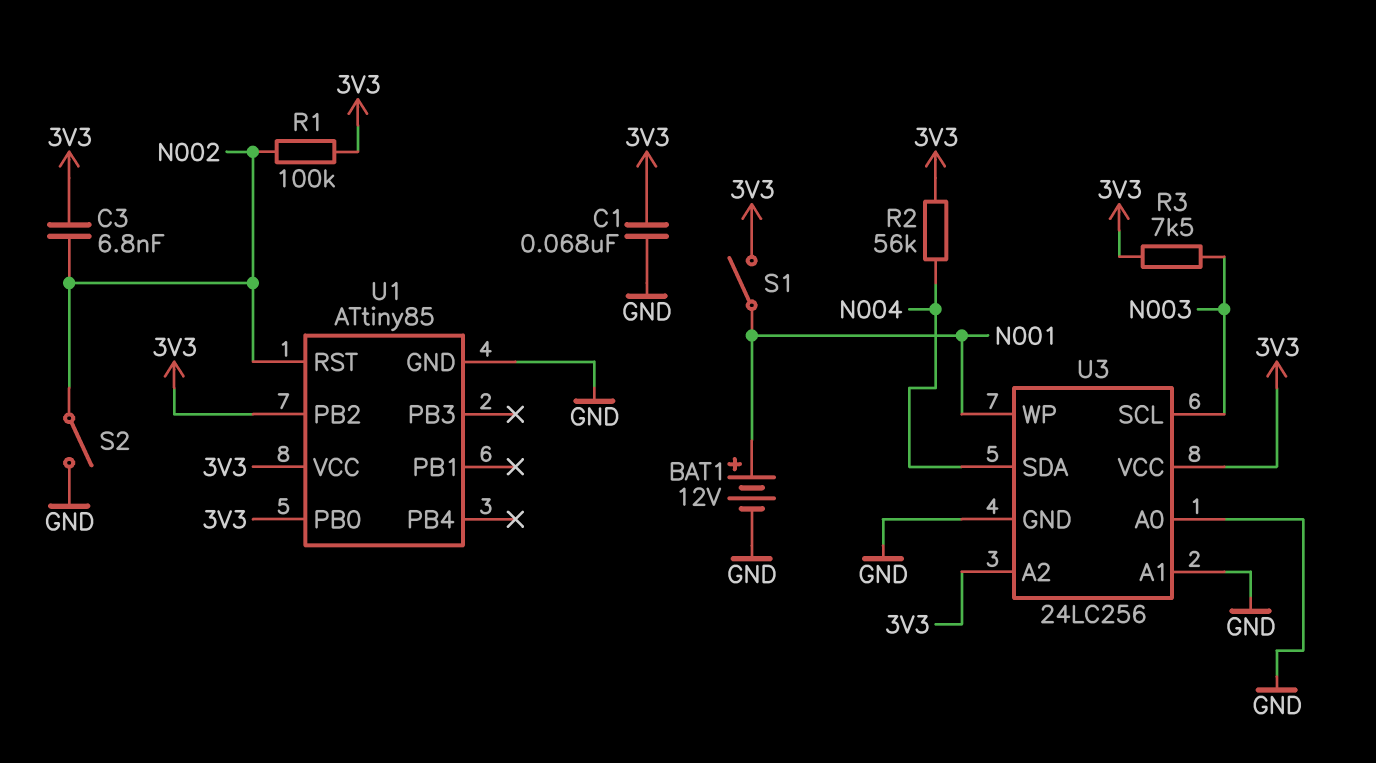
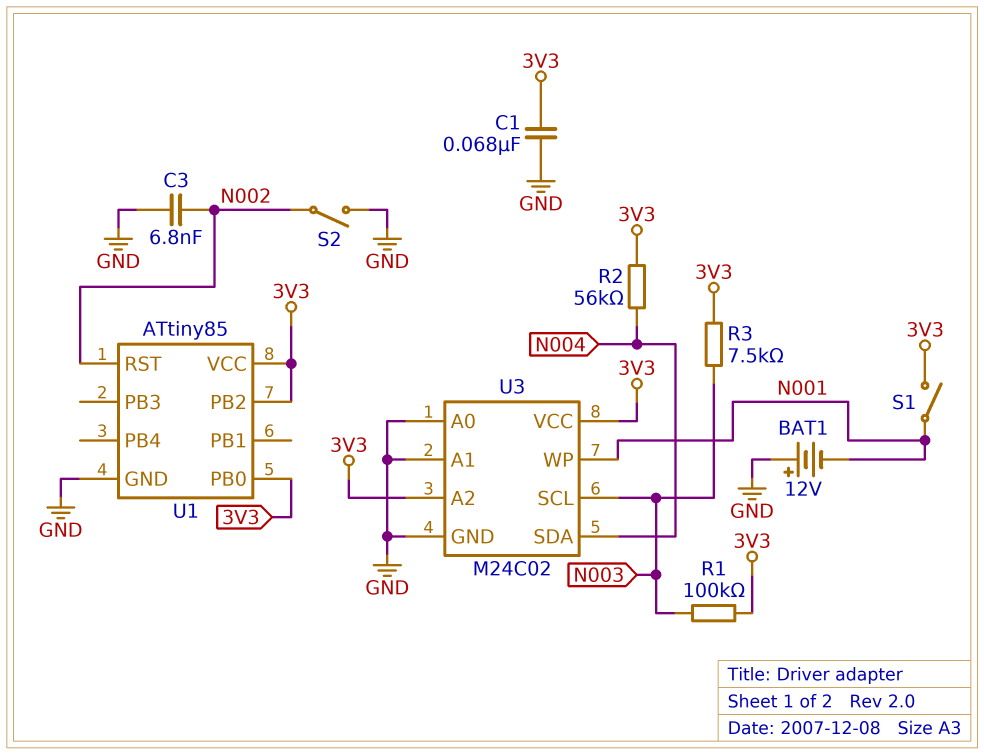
BAT1: 12V (plus N001, minus GND) -> 12V (plus GND, minus N001)
C3: 6.8nF (3V3, N002) -> 6.8nF (GND, N002)
R1: 100k (3V3, N002) -> 100k (3V3, N003)
U3: 24LC256 -> M24C02

